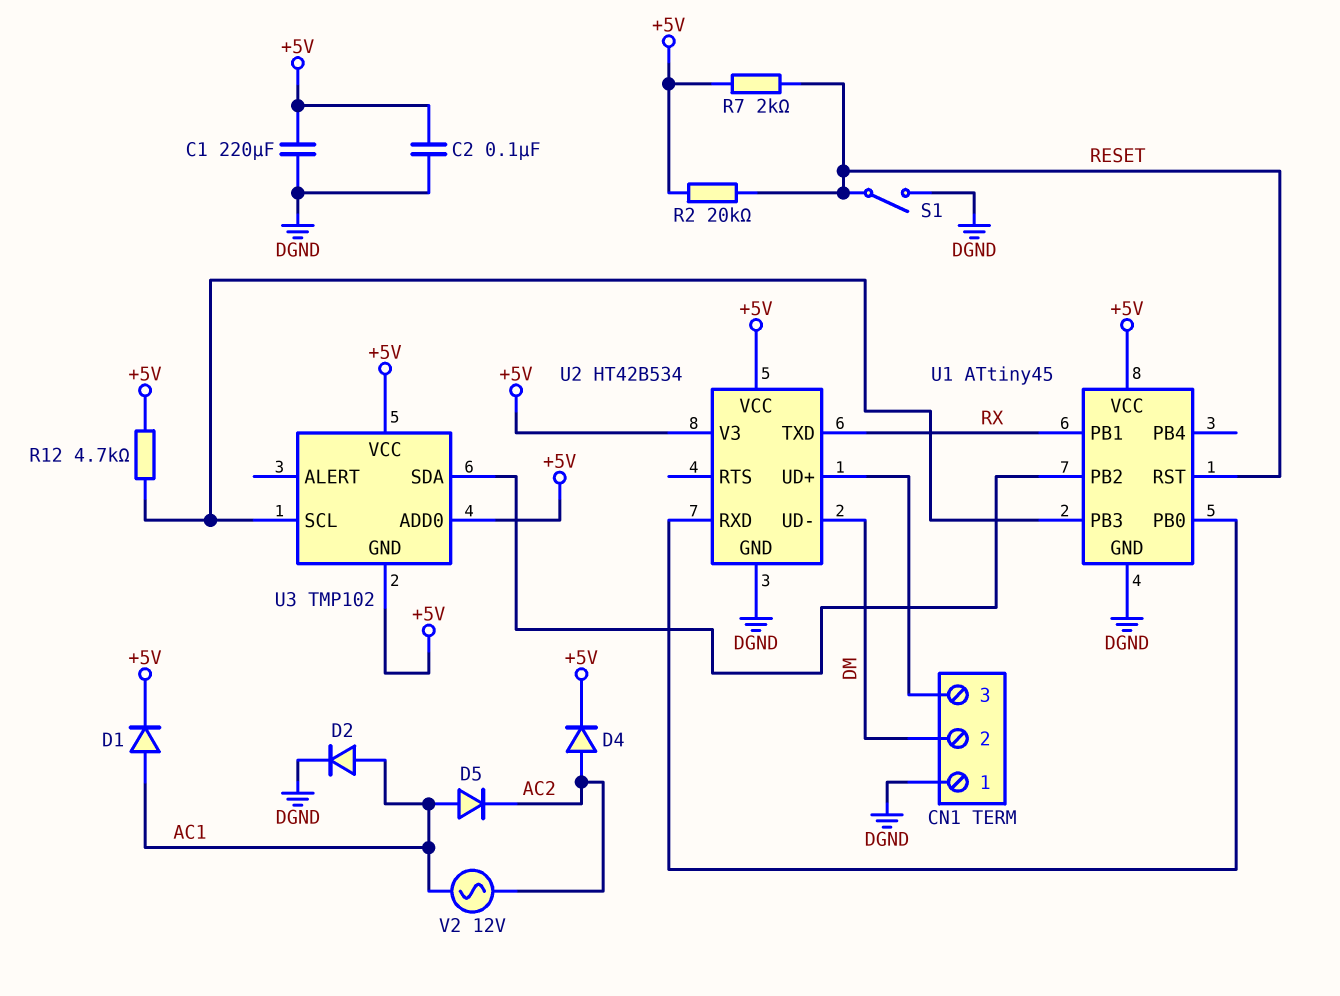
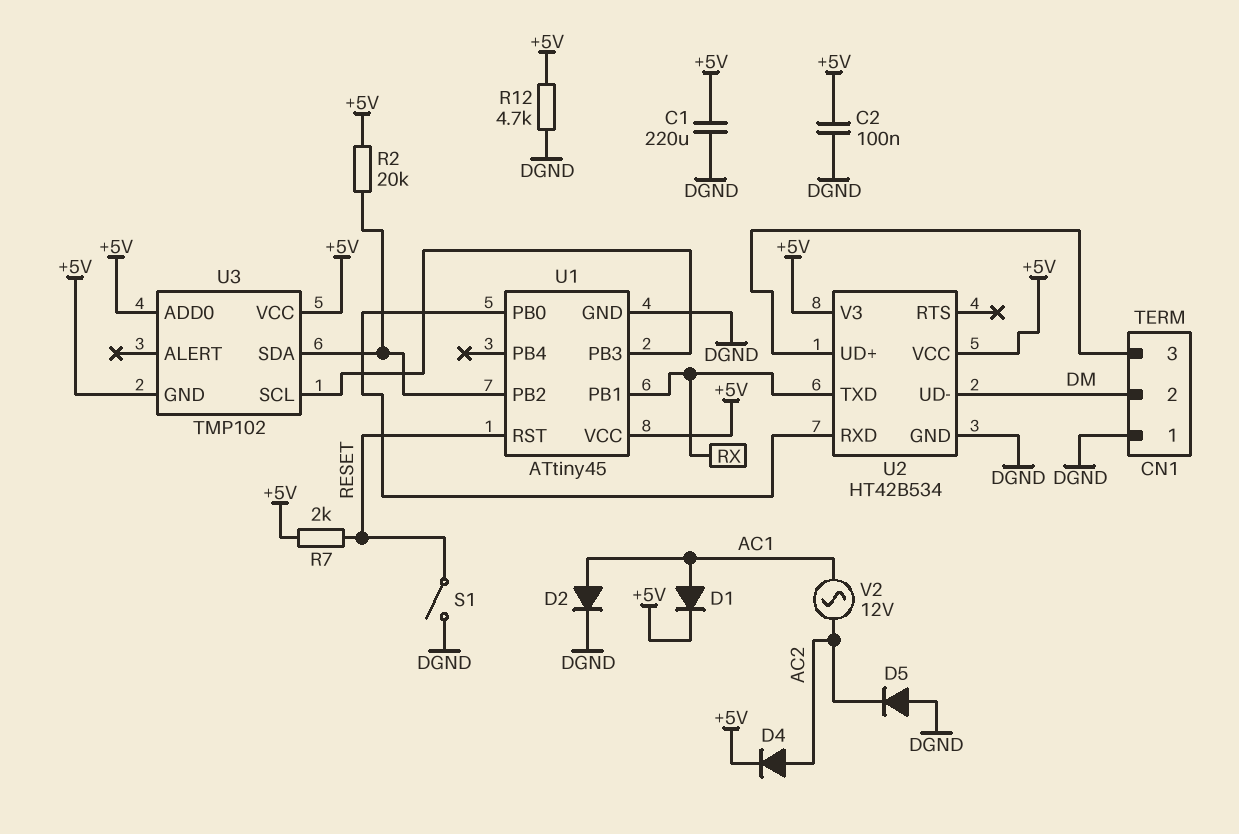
D5: diode (A AC1, K AC2) -> diode (A DGND, K AC2)
R2: 20k (+5V, RESET) -> 20k (+5V, U1/PB2)
R12: 4.7k (+5V, U1/PB3) -> 4.7k (+5V, DGND)

